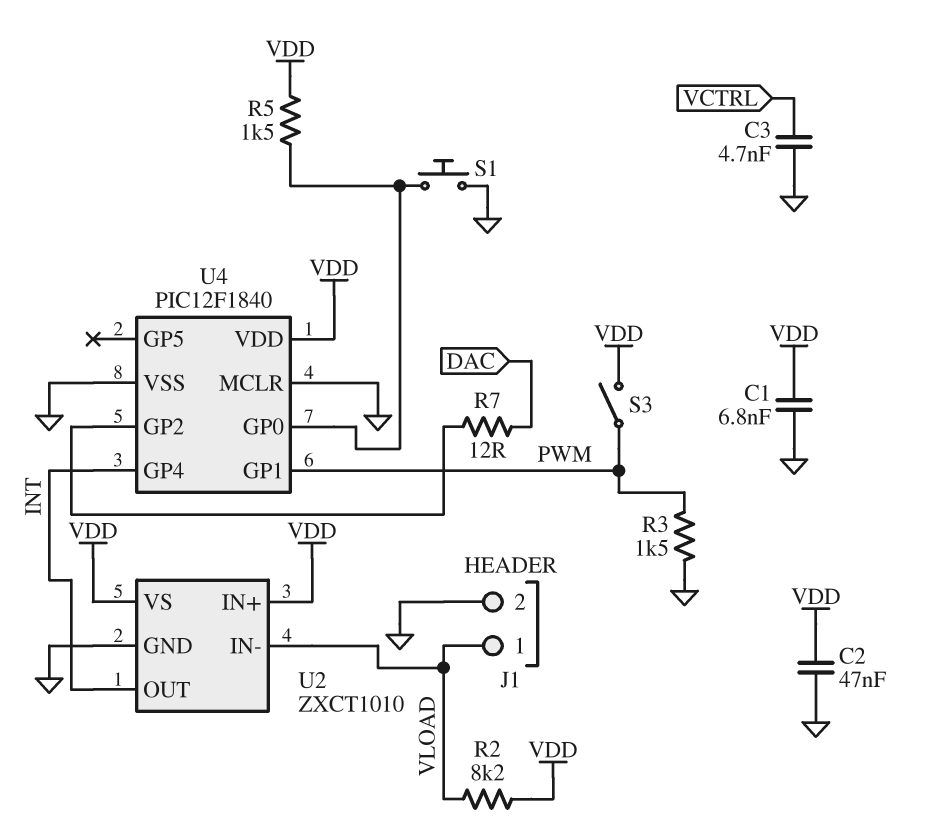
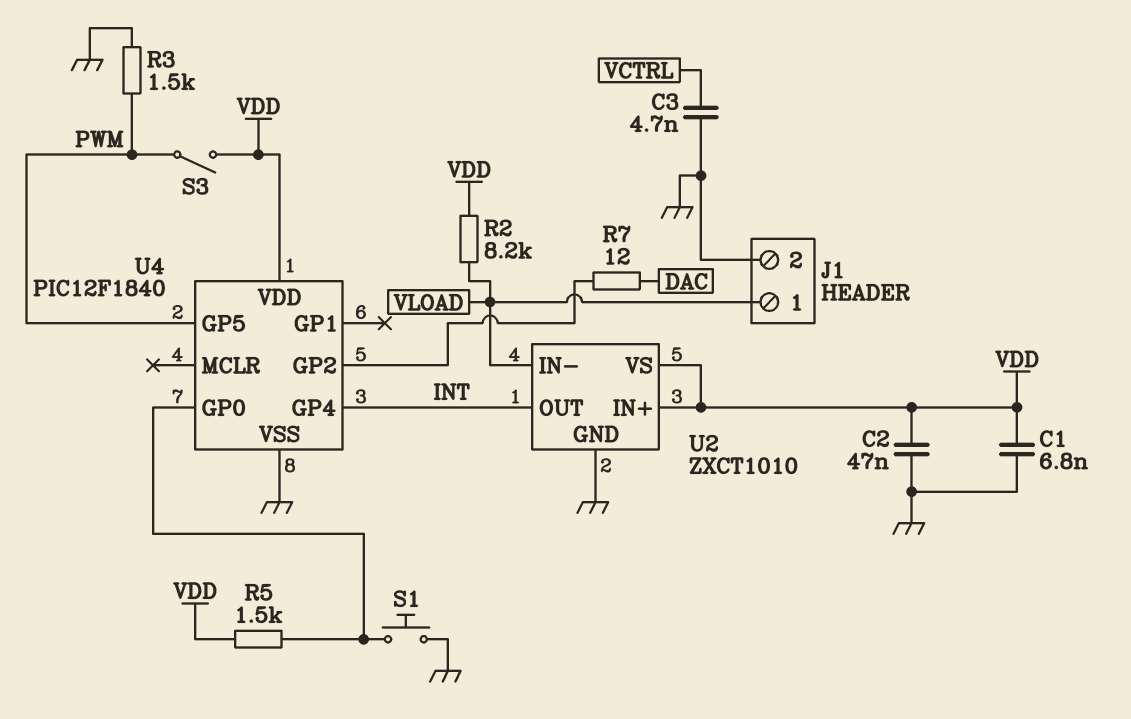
U4 pin GP1: PWM -> none
U4 pin GP5: none -> PWM
U4 pin MCLR: GND -> none

